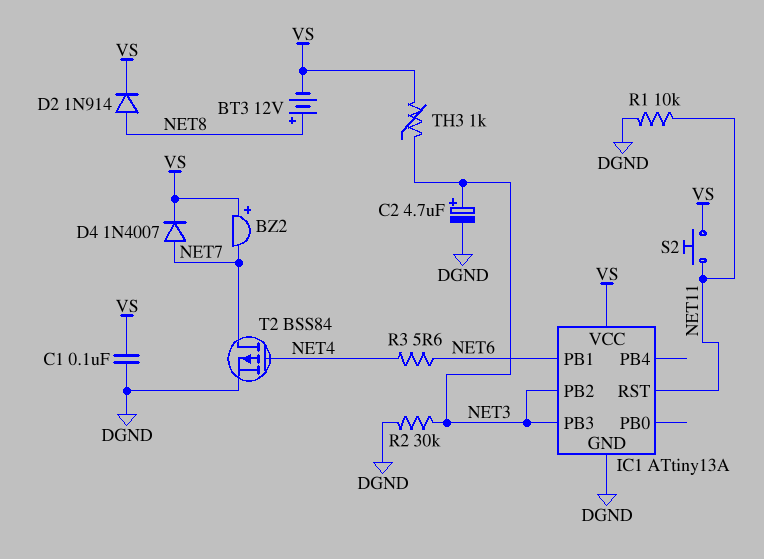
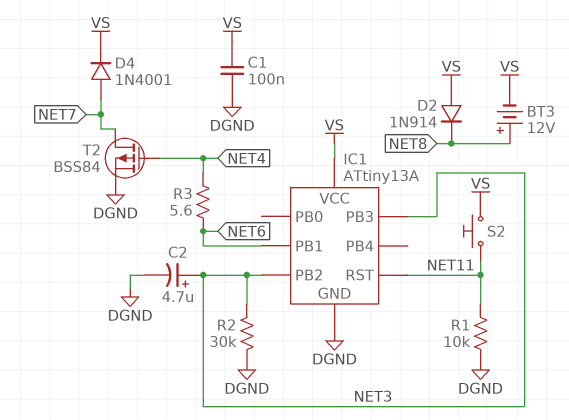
BZ2: buzzer (plus VS, minus NET7) -> none
D2: diode 1N914 (A NET8, K VS) -> diode 1N914 (A VS, K NET8)
D4: diode 1N4007 (A NET7, K VS) -> diode 1N4001 (A NET7, K VS)
TH3: 1k (NET3, VS) -> none

